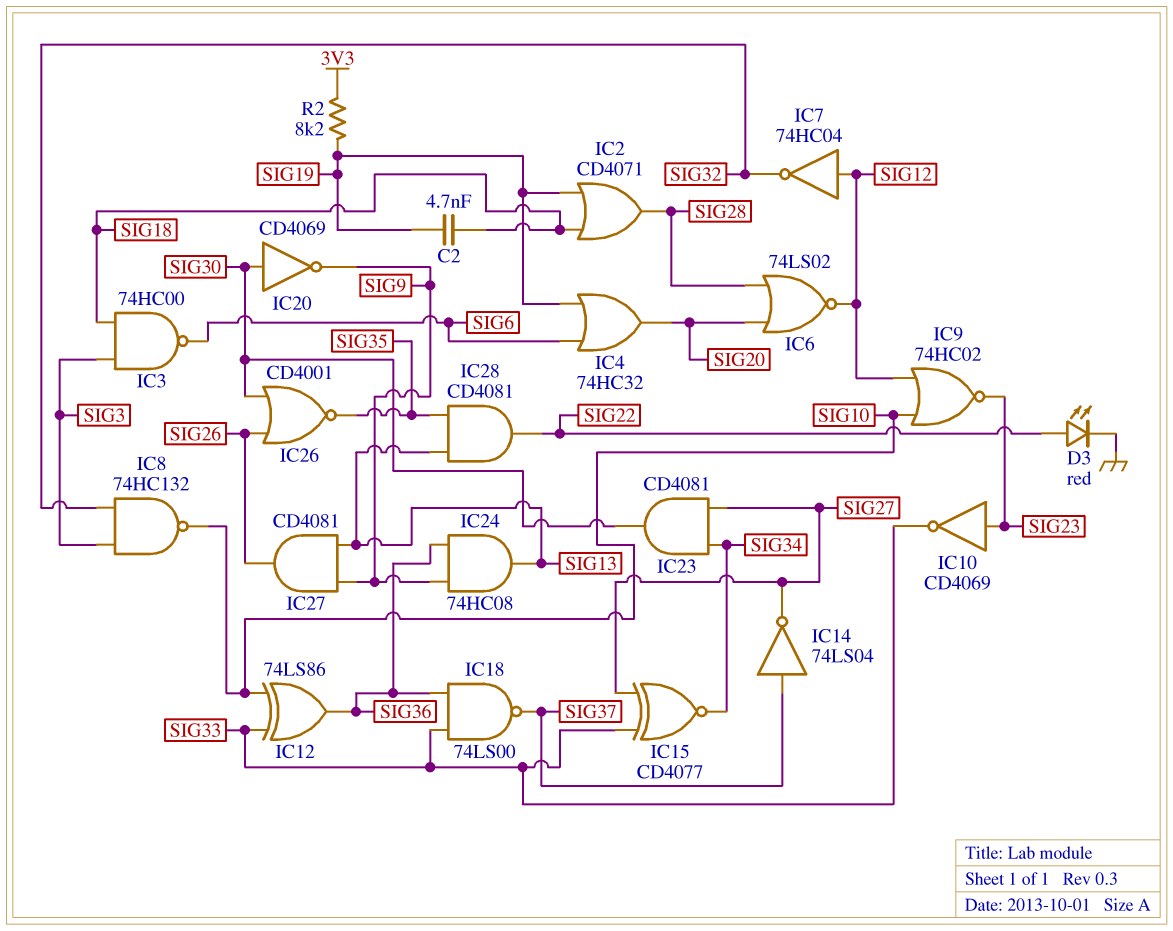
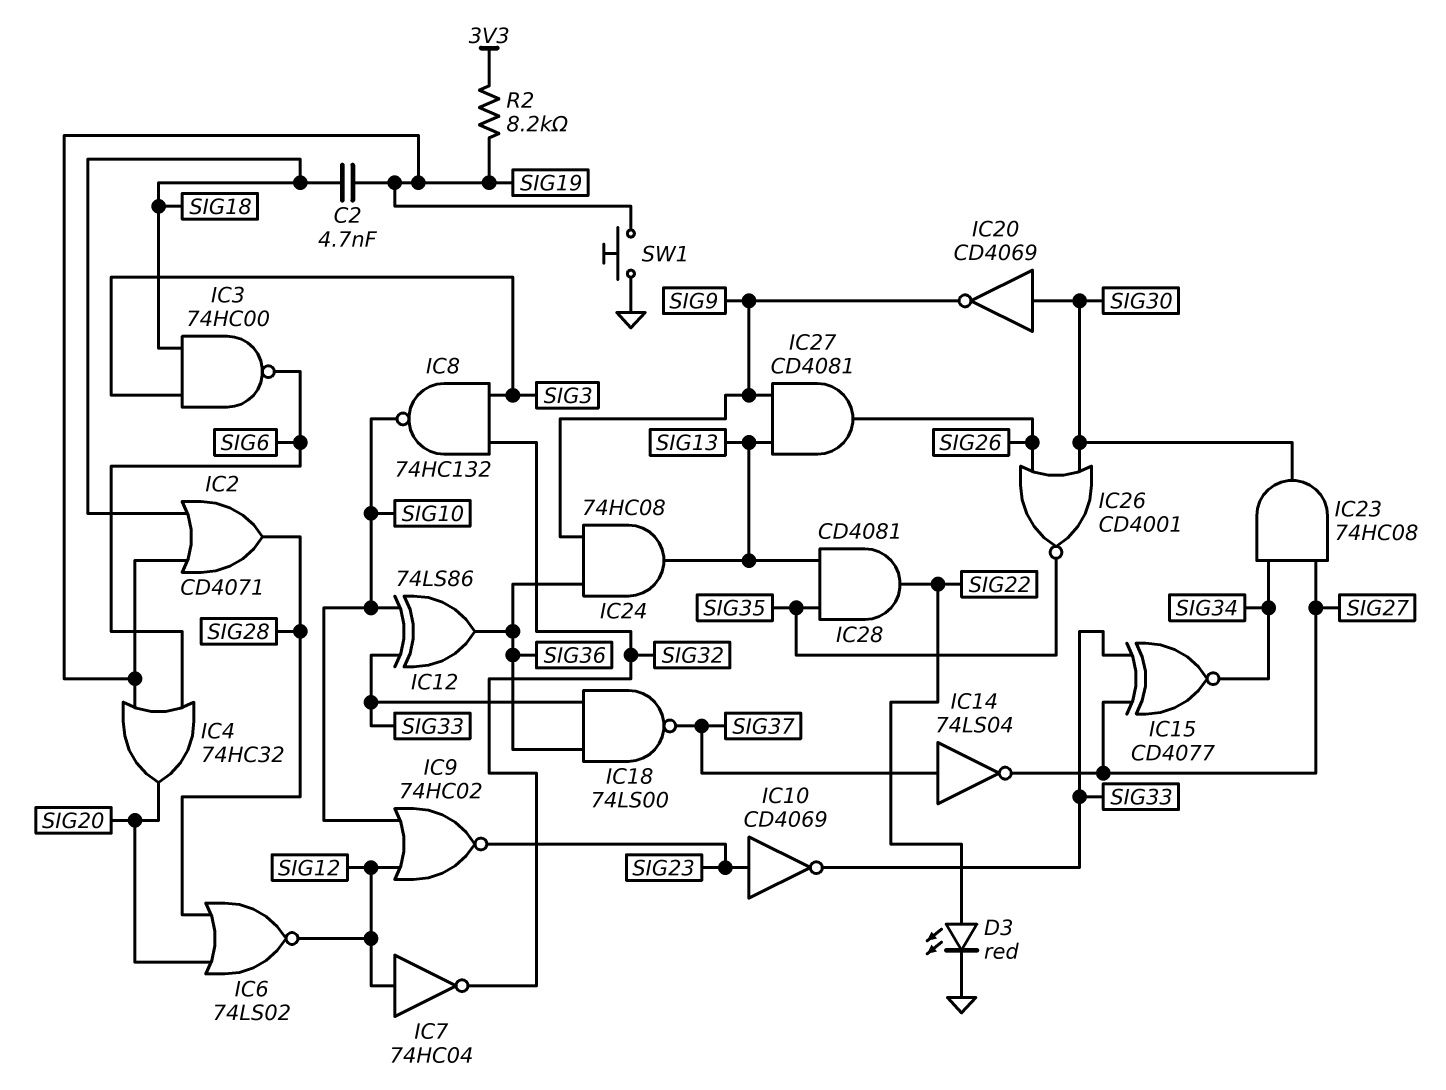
IC23: AND CD4081 (in SIG27, in SIG34, out SIG30) -> AND 74HC08 (in SIG27, in SIG34, out SIG30)
SW1: none -> button (GND, SIG19)

